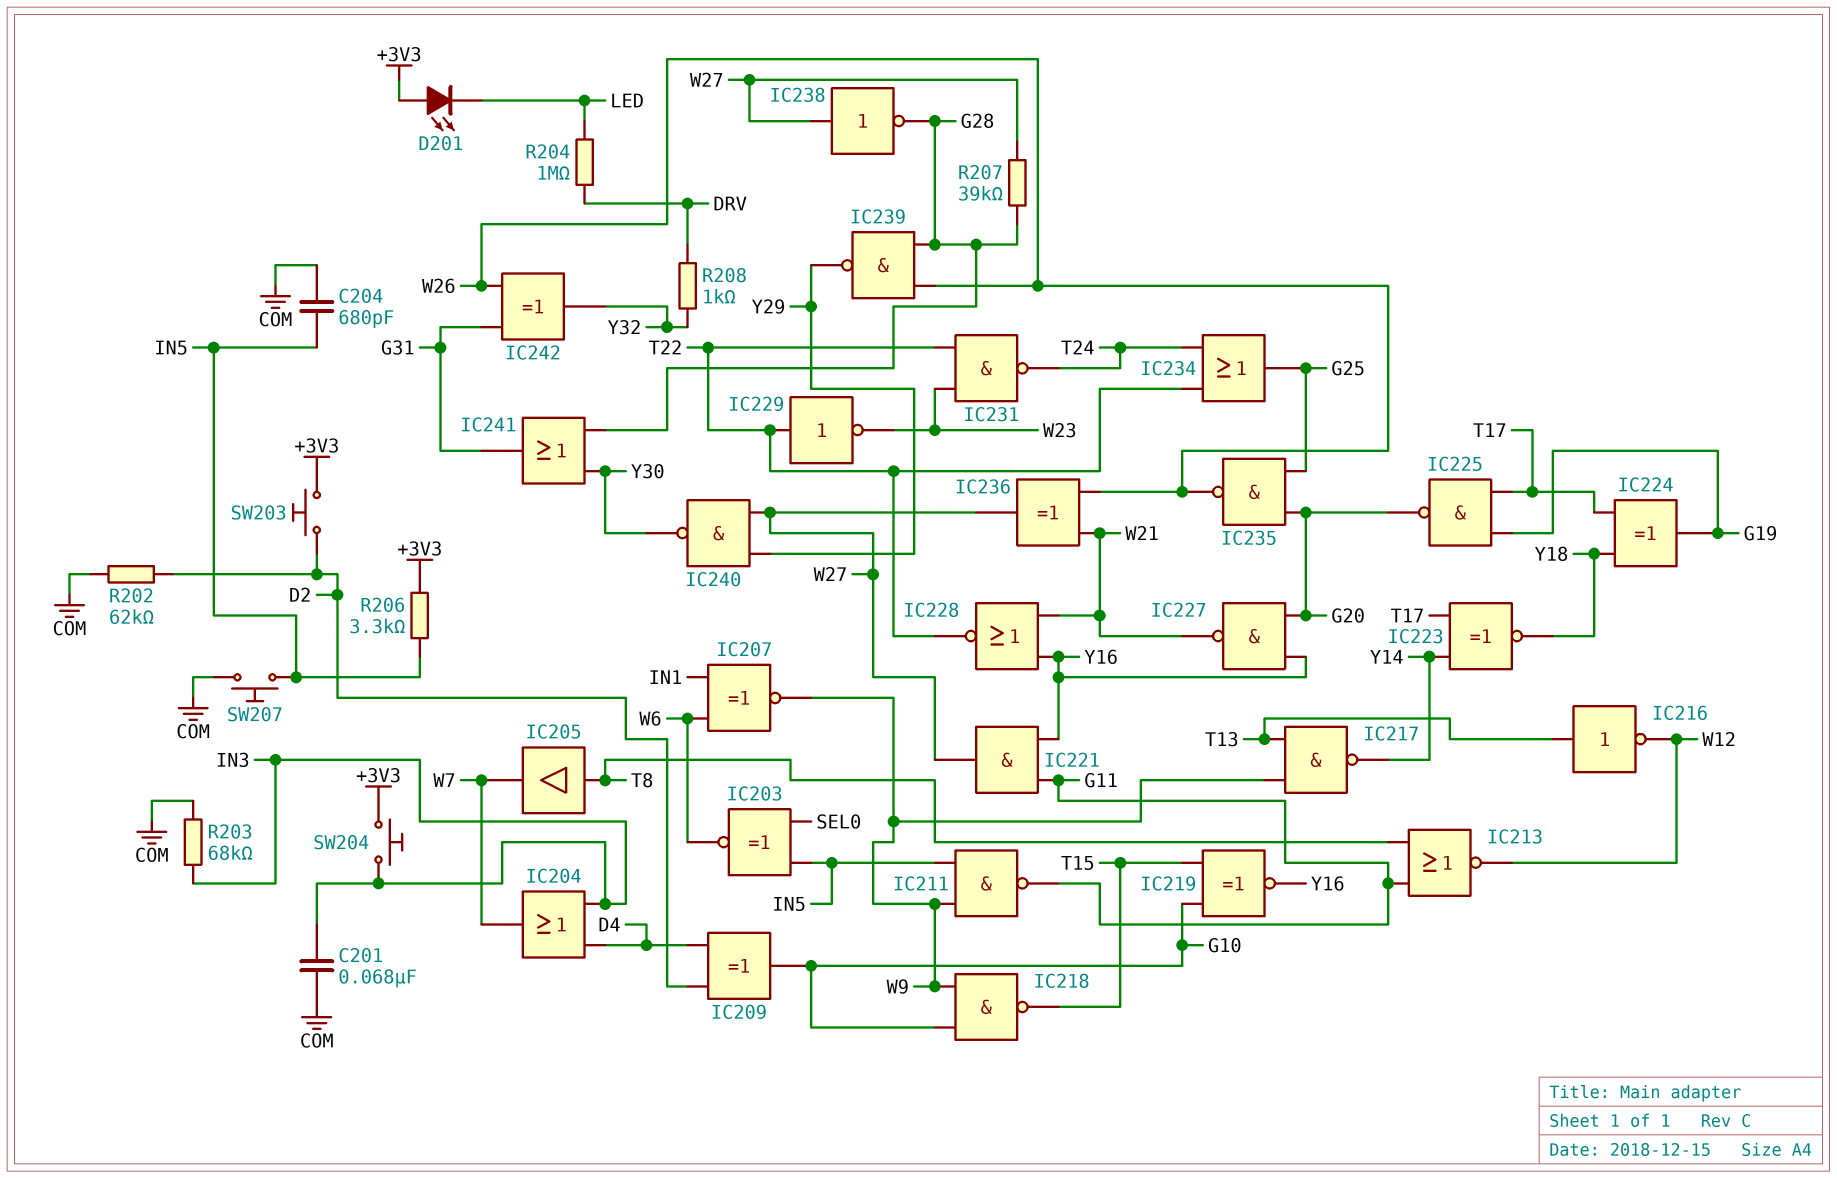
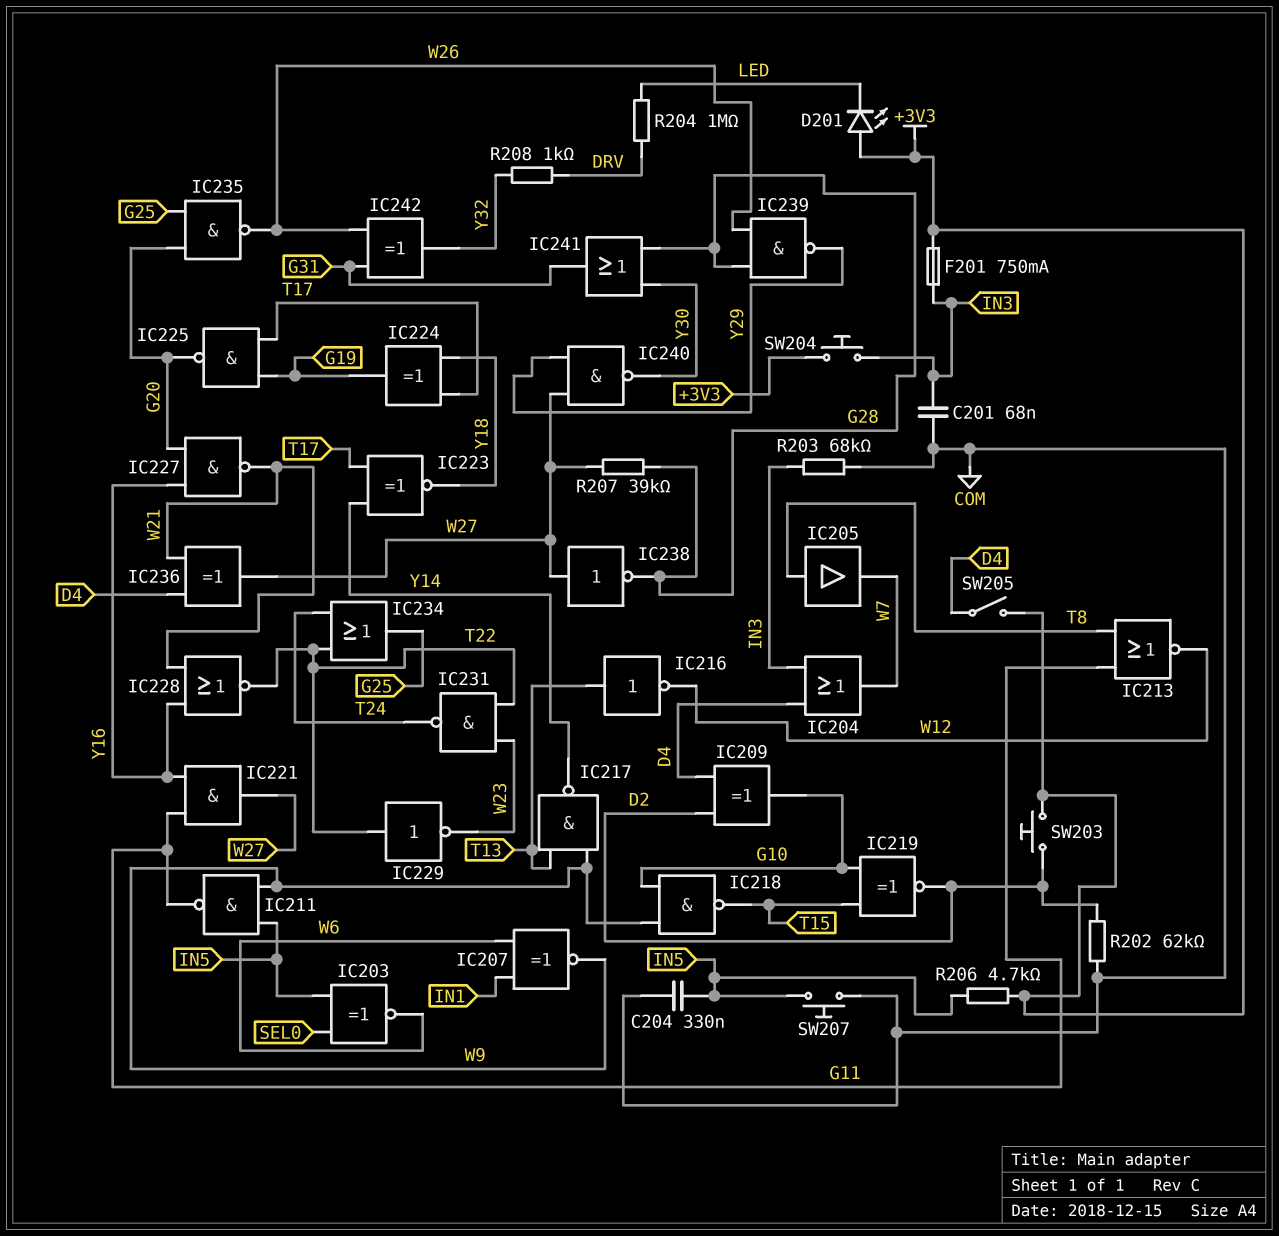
C204: 680pF (COM, IN5) -> 330nF (COM, IN5)
F201: none -> 750mA (+3V3, IN3)
IC219: XNOR (in G10, in T15, out Y16) -> XNOR (in G10, in T15, out D2)
IC236: XOR (in W21, in W26, out W27) -> XOR (in D4, in W21, out W27)
R206: 3.3k (+3V3, IN5) -> 4.7k (+3V3, IN5)
SW205: none -> switch (+3V3, D4)

